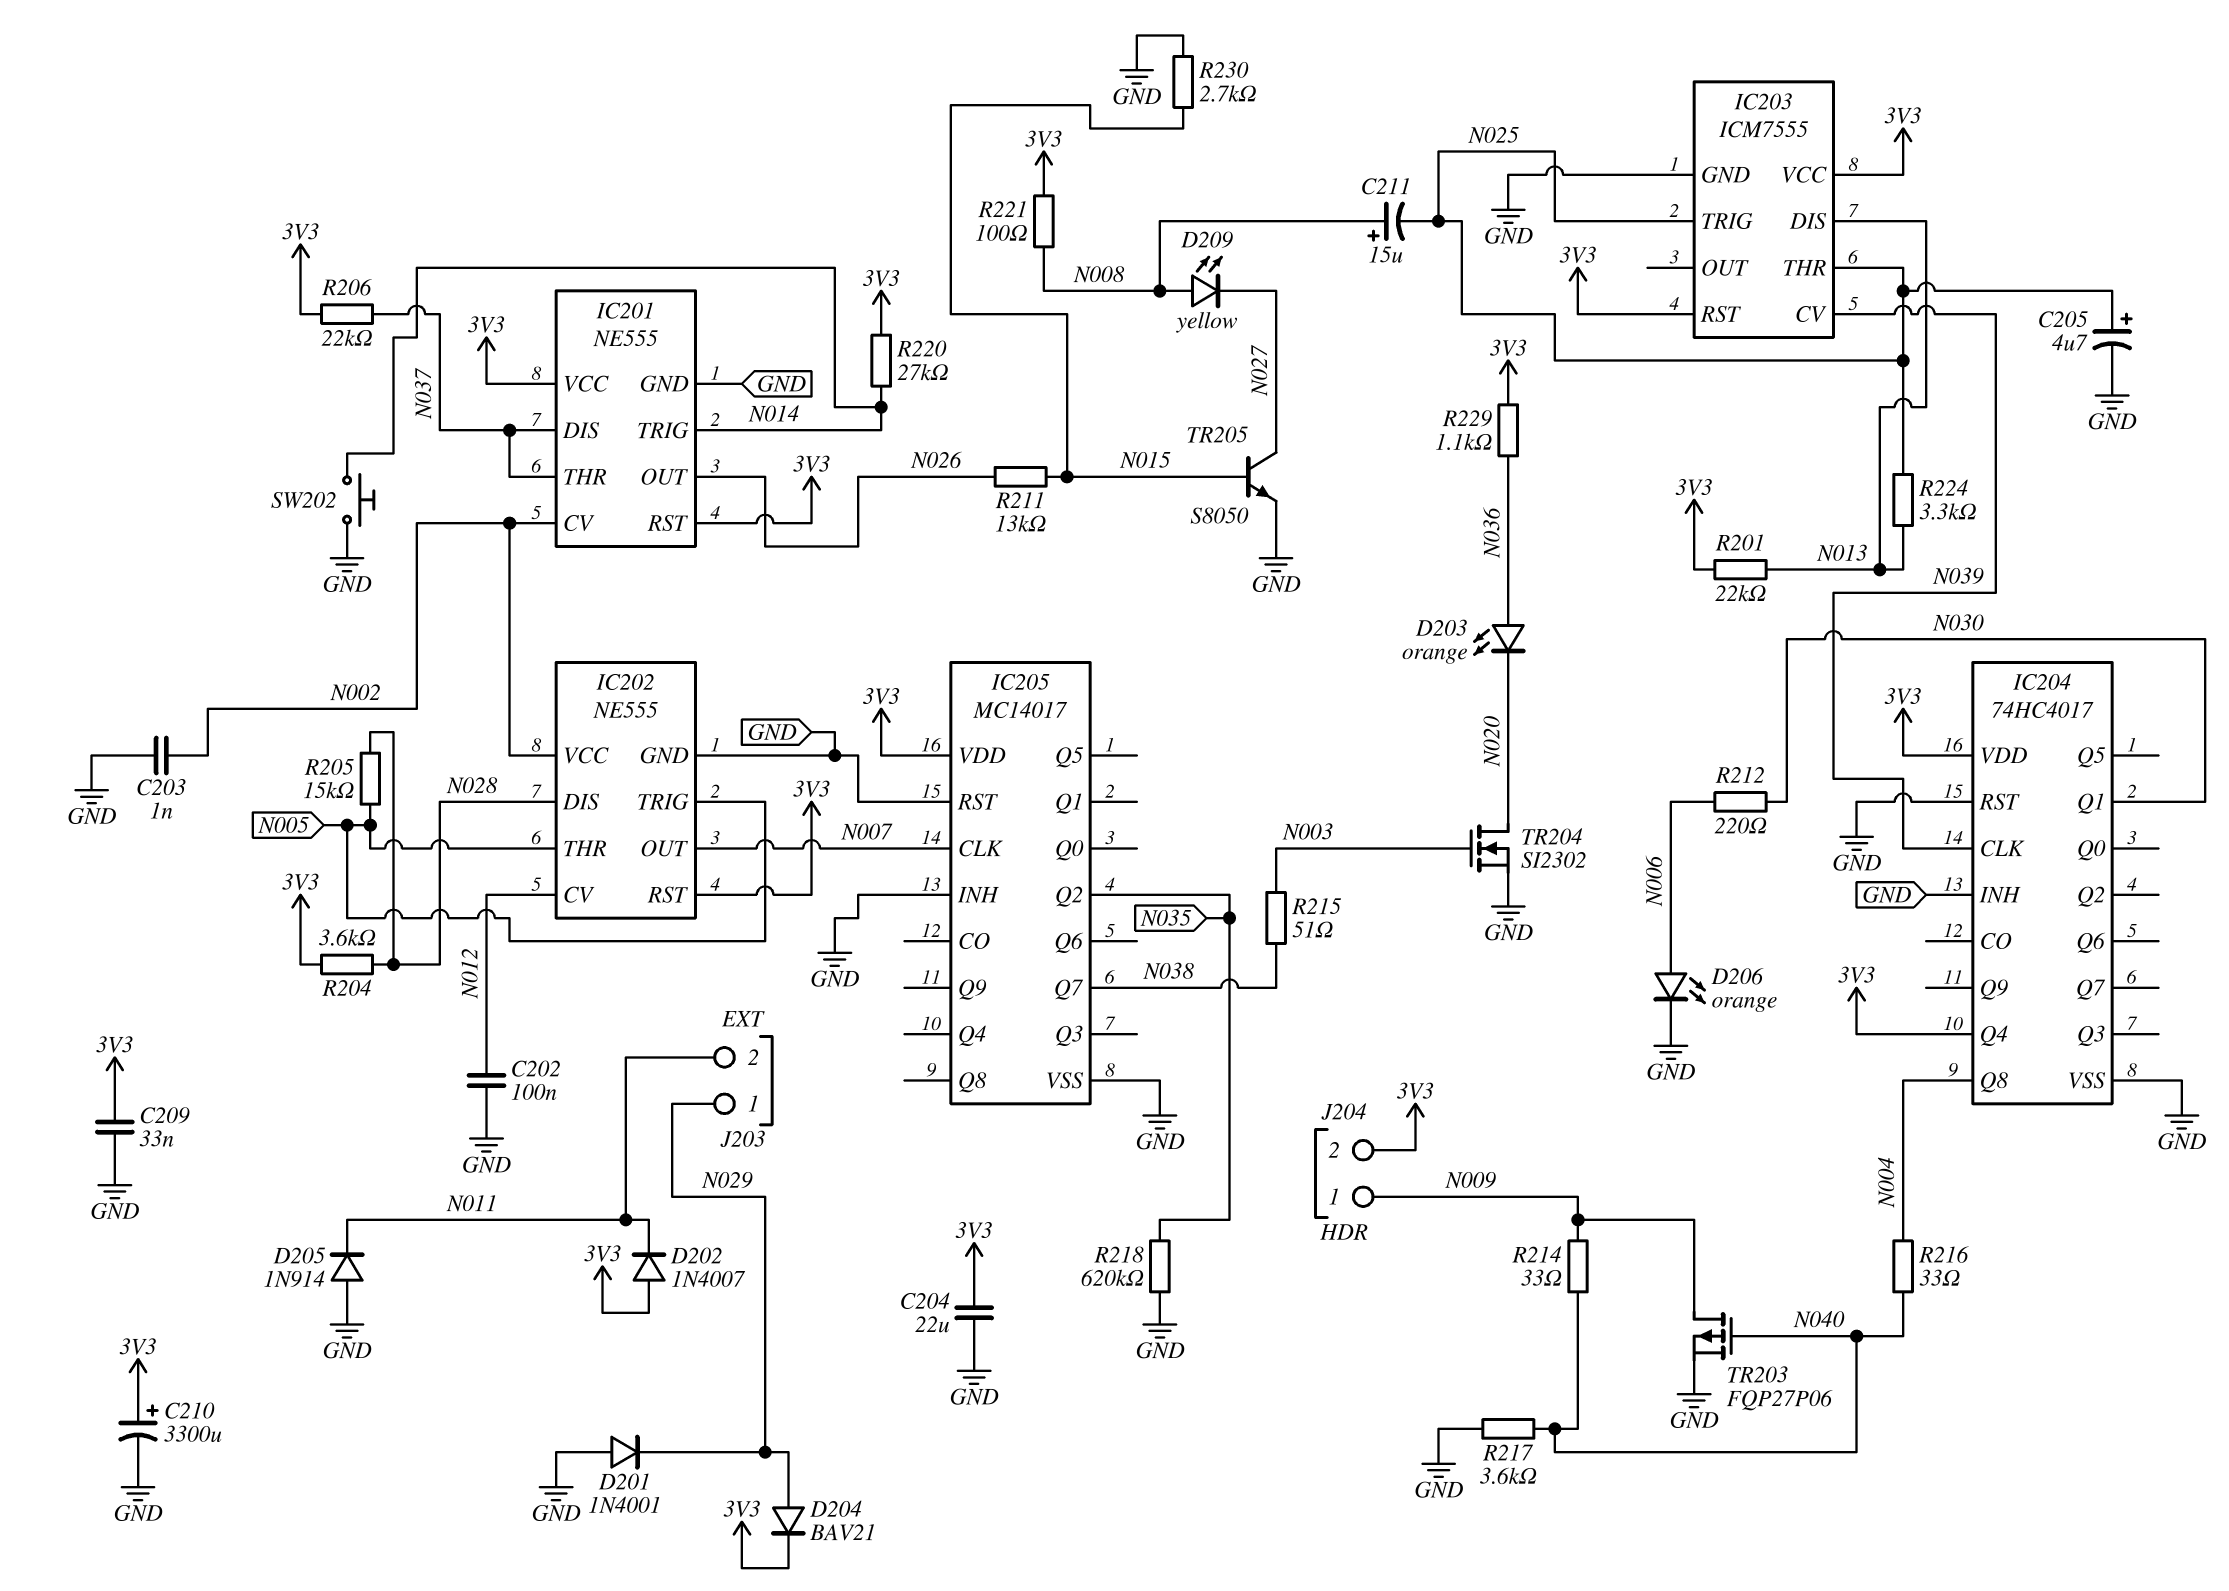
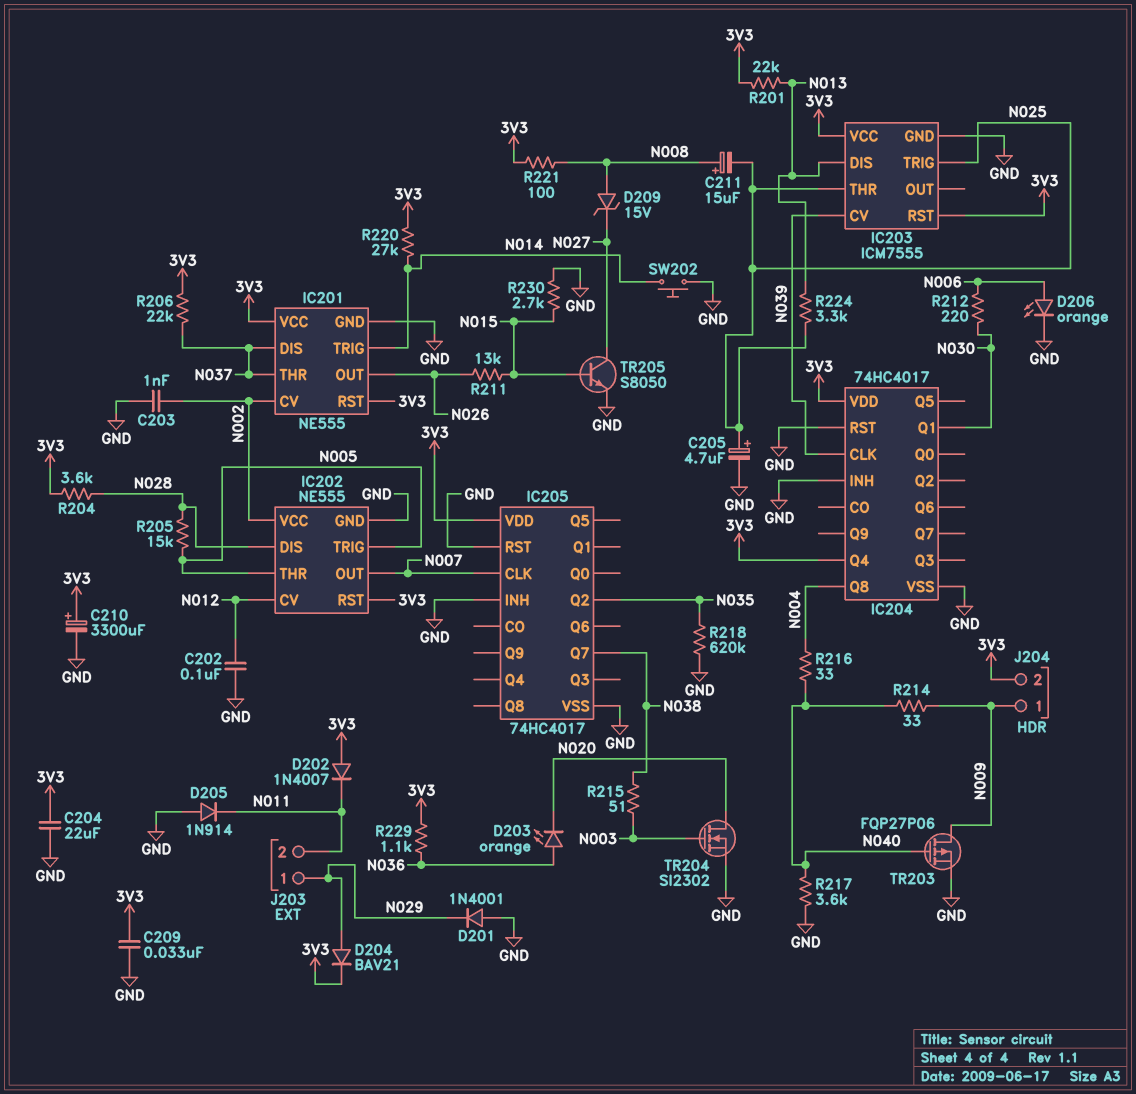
D209: LED yellow (A N008, K N027) -> zener 15V (A N008, K N027)
IC205: MC14017 -> 74HC4017

